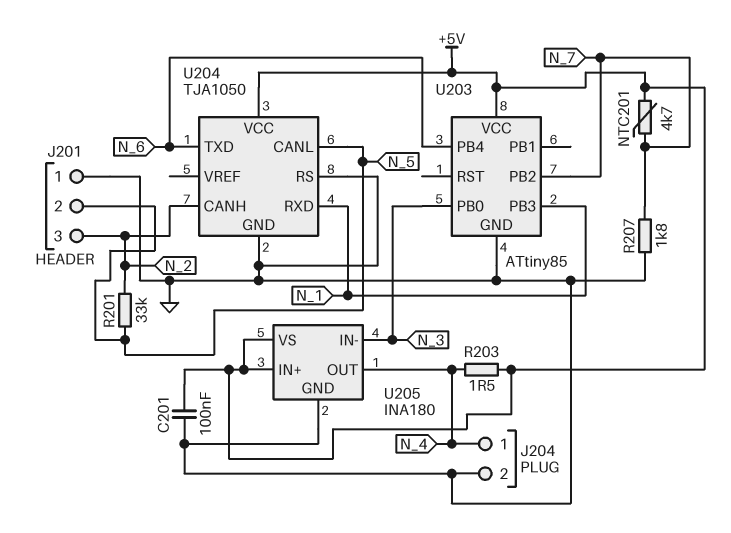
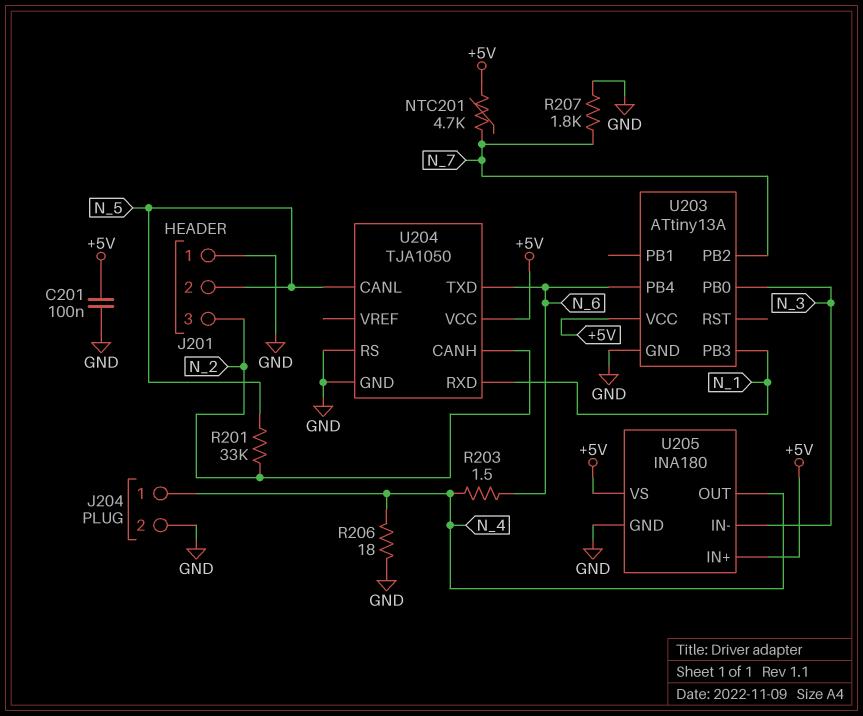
R203: 1.5 (+5V, N_4) -> 1.5 (N_4, N_6)
R206: none -> 18 (GND, N_4)
U203: ATtiny85 -> ATtiny13A

